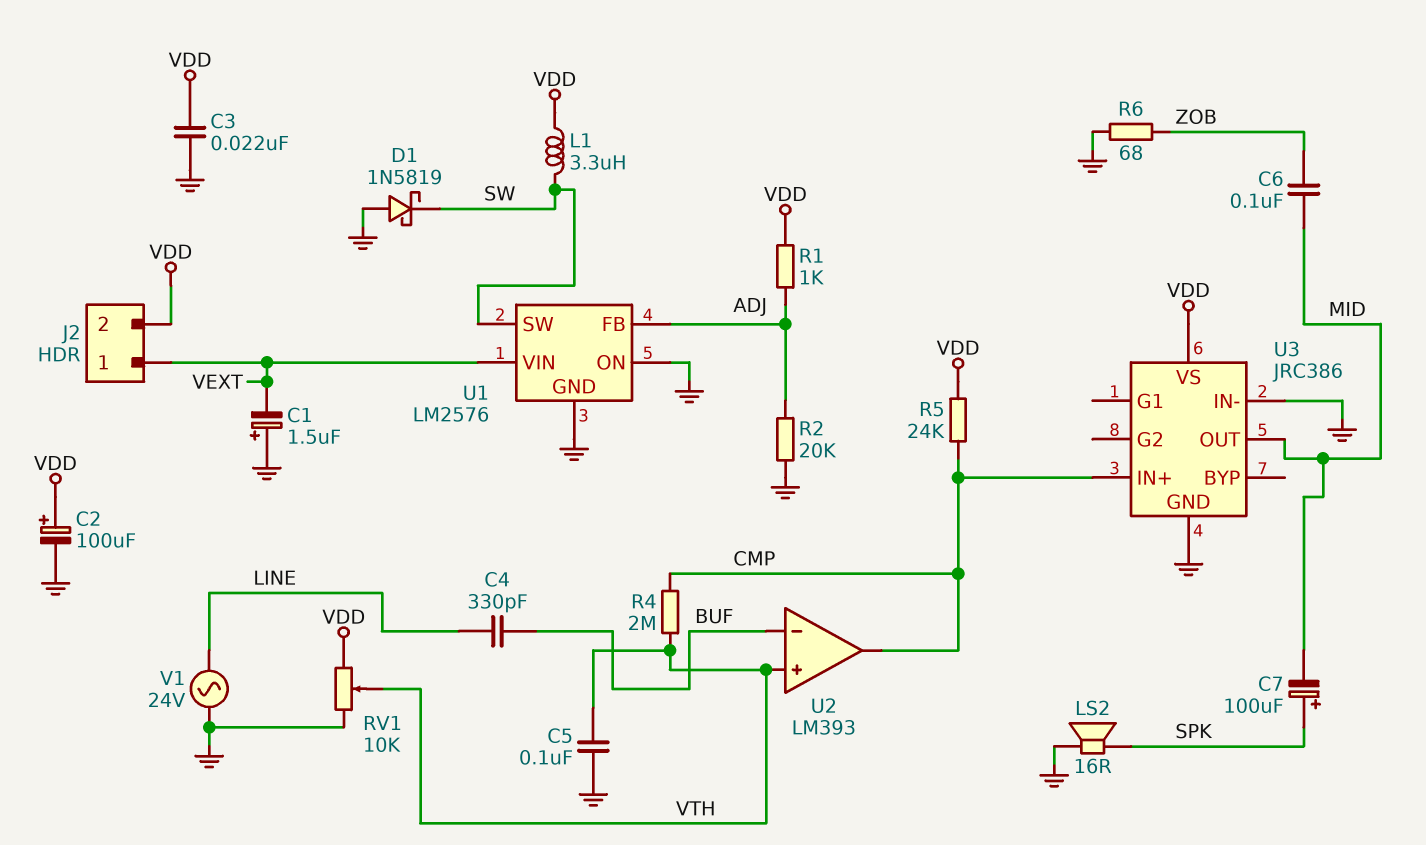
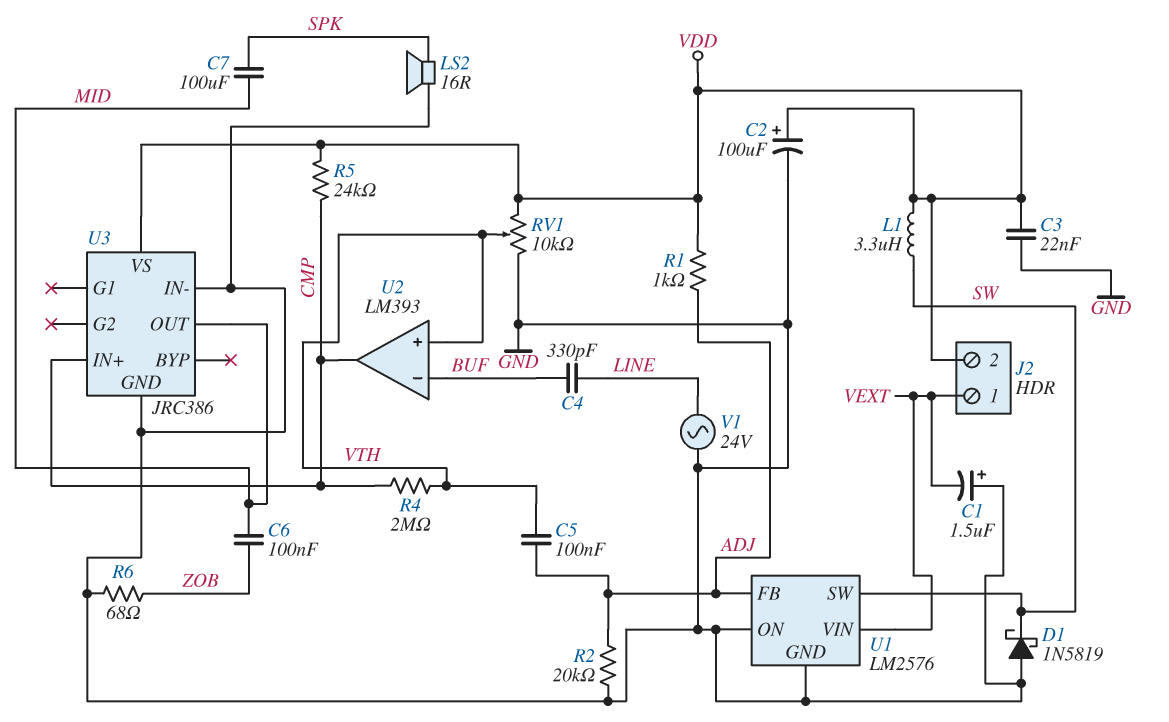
C5: 100nF (GND, VTH) -> 100nF (ADJ, VTH)
C7: 100uF (plus SPK, minus MID) -> 100uF (MID, SPK)

